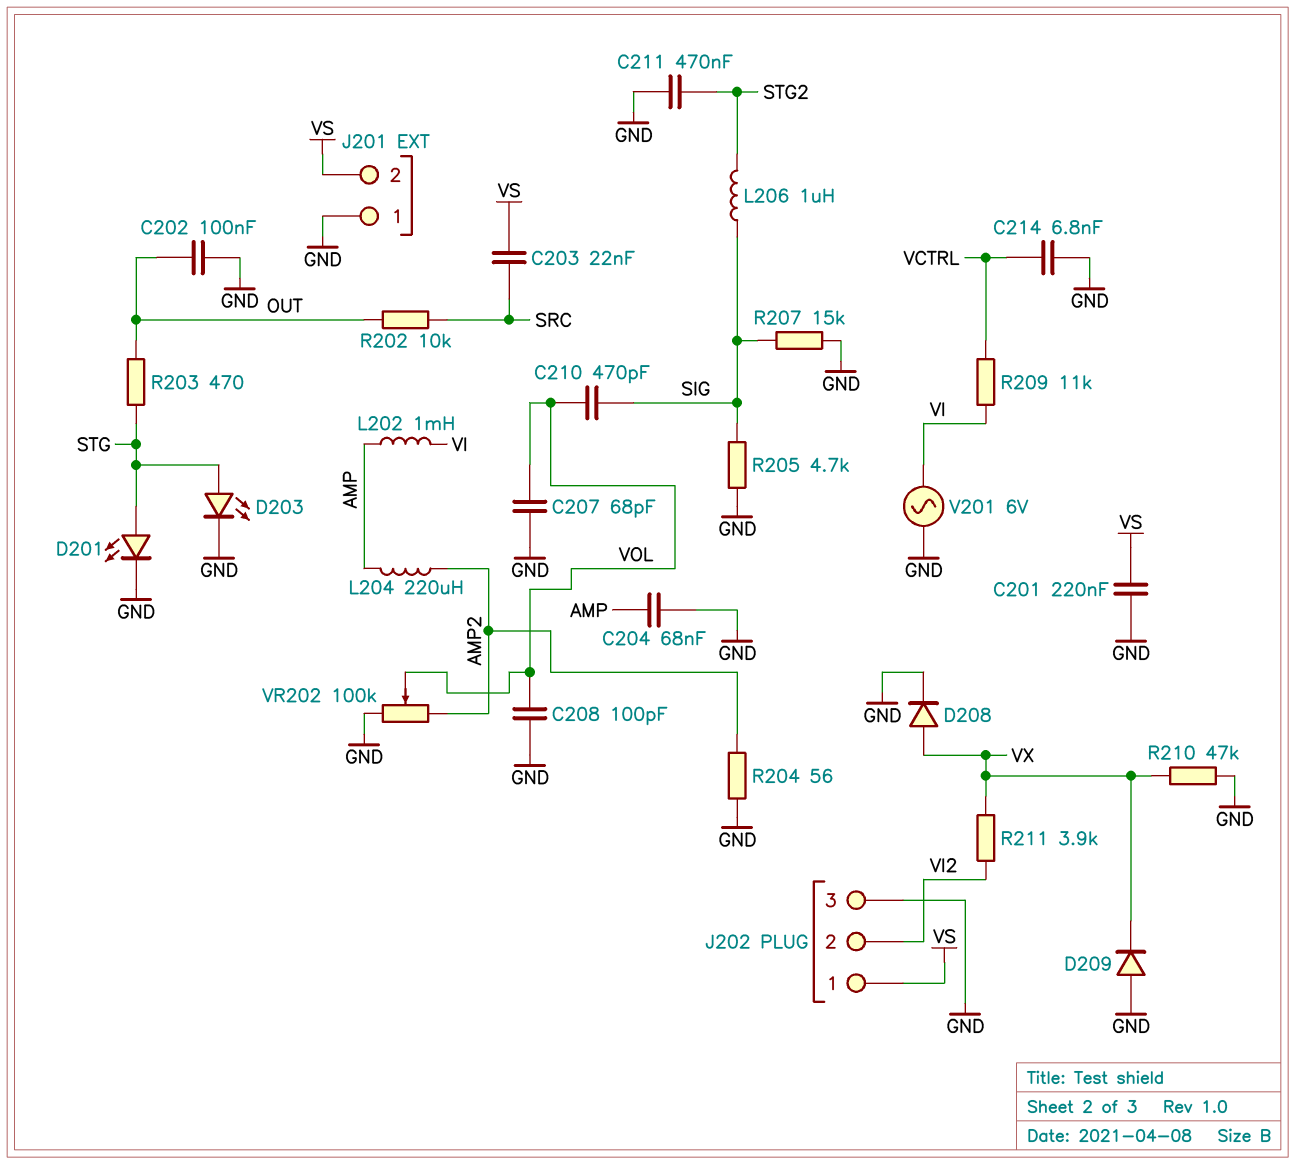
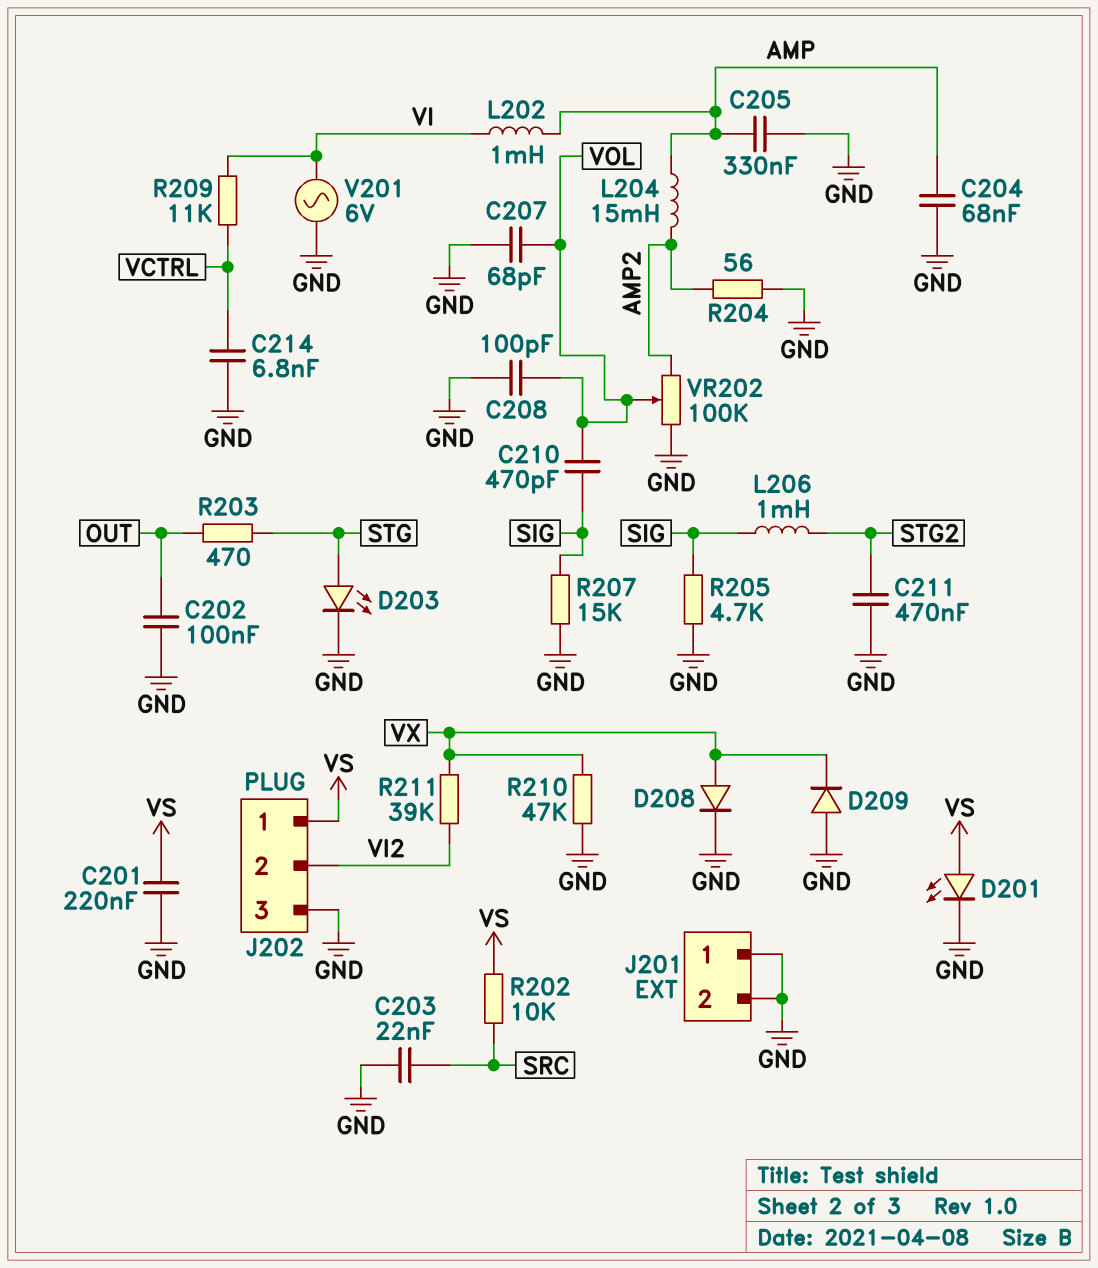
C203: 22nF (SRC, VS) -> 22nF (GND, SRC)
C205: none -> 330nF (AMP, GND)
D201: LED (A STG, K GND) -> LED (A VS, K GND)
J201 pin 2: VS -> GND
L204: 220uH (AMP, AMP2) -> 15mH (AMP, AMP2)
L206: 1uH (SIG, STG2) -> 1mH (SIG, STG2)
R202: 10k (OUT, SRC) -> 10k (SRC, VS)
R211: 3.9k (VI2, VX) -> 39k (VI2, VX)

